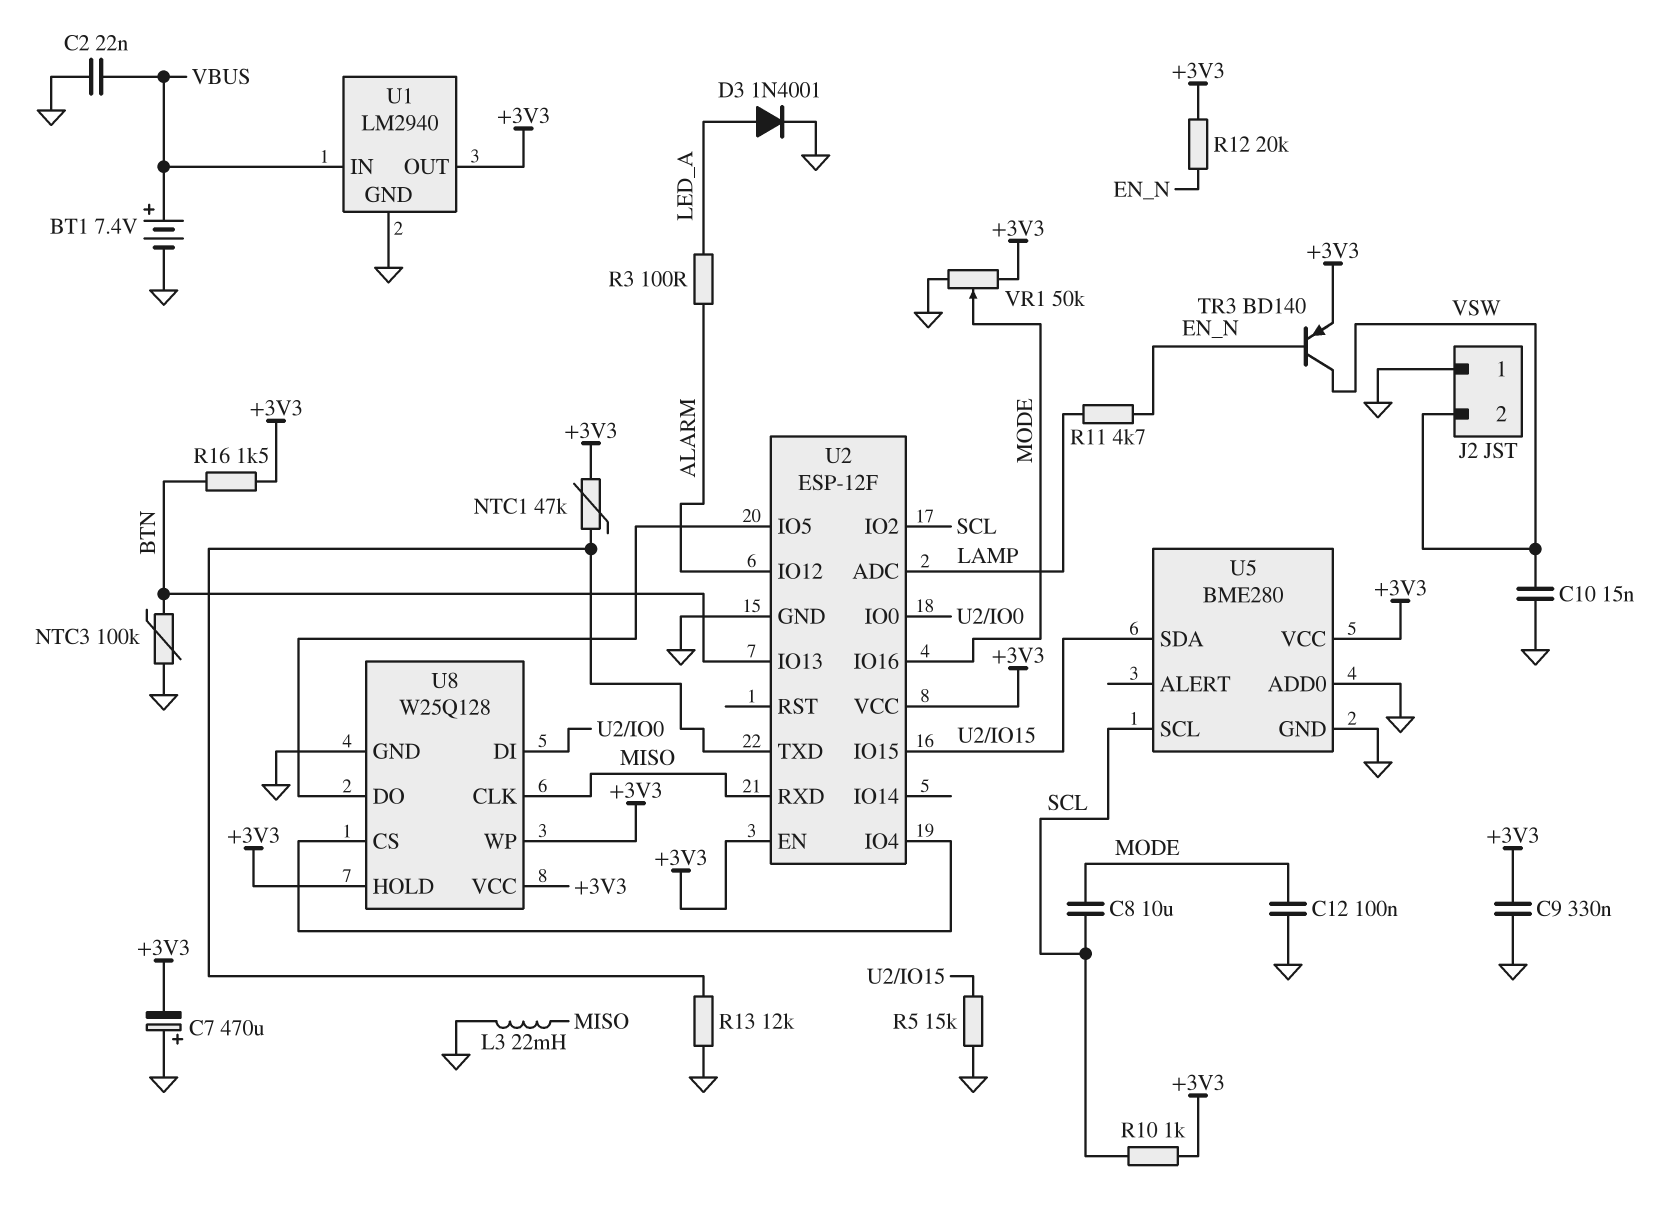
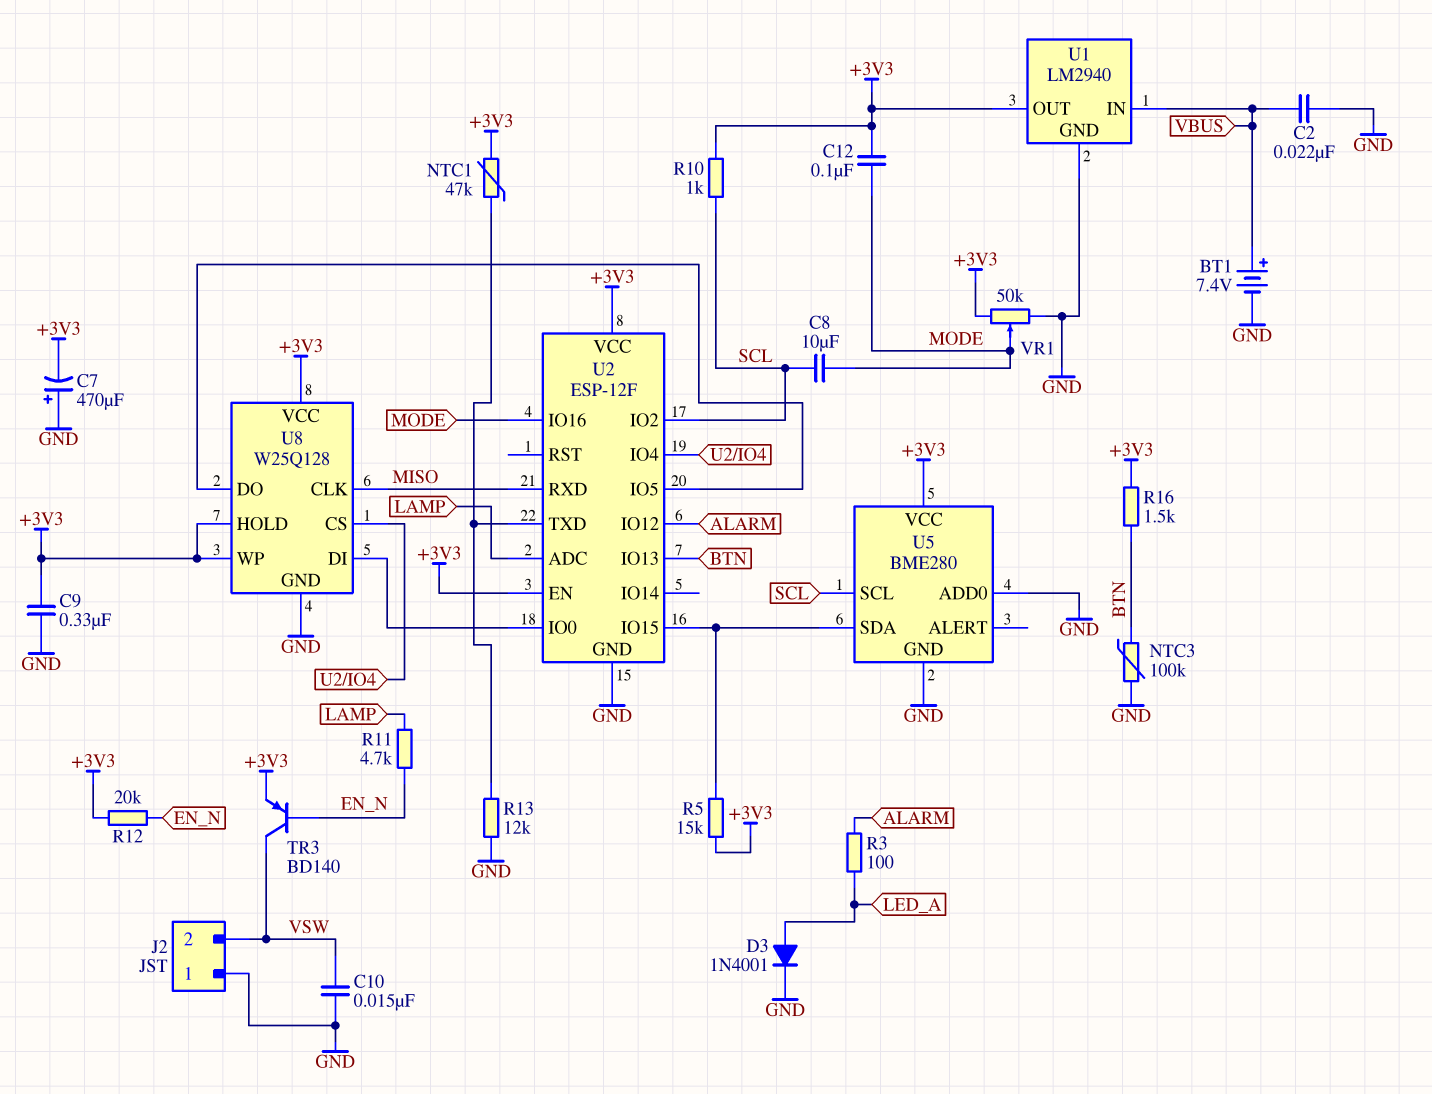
C12: 100nF (GND, MODE) -> 100nF (+3V3, MODE)
L3: 22mH (GND, MISO) -> none
R5: 15k (GND, U2/IO15) -> 15k (+3V3, U2/IO15)

